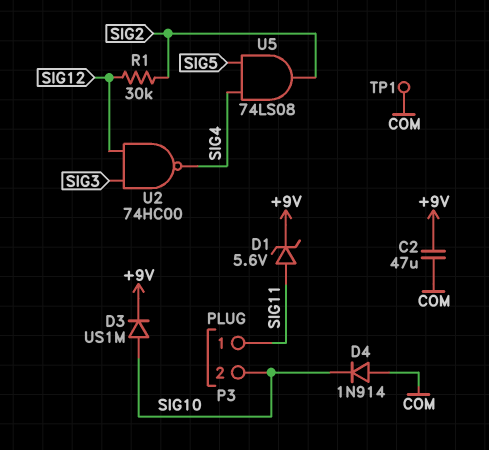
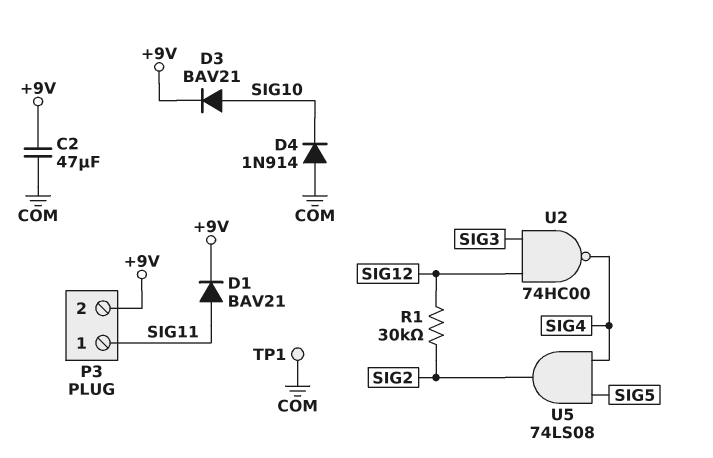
D1: zener 5.6V (A SIG11, K +9V) -> diode BAV21 (A SIG11, K +9V)
D3: diode US1M (A SIG10, K +9V) -> diode BAV21 (A SIG10, K +9V)
P3 pin 2: SIG10 -> +9V

